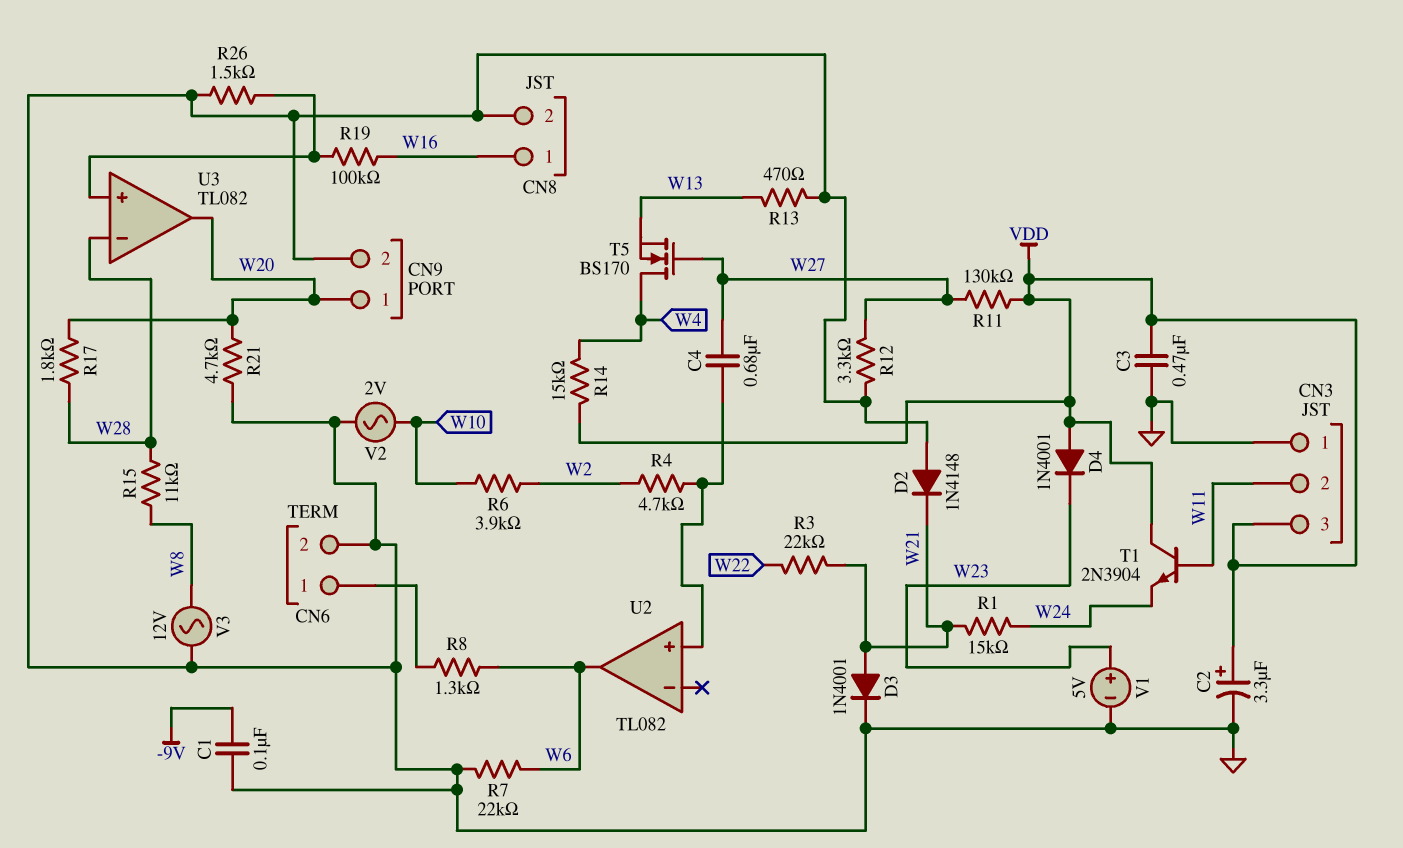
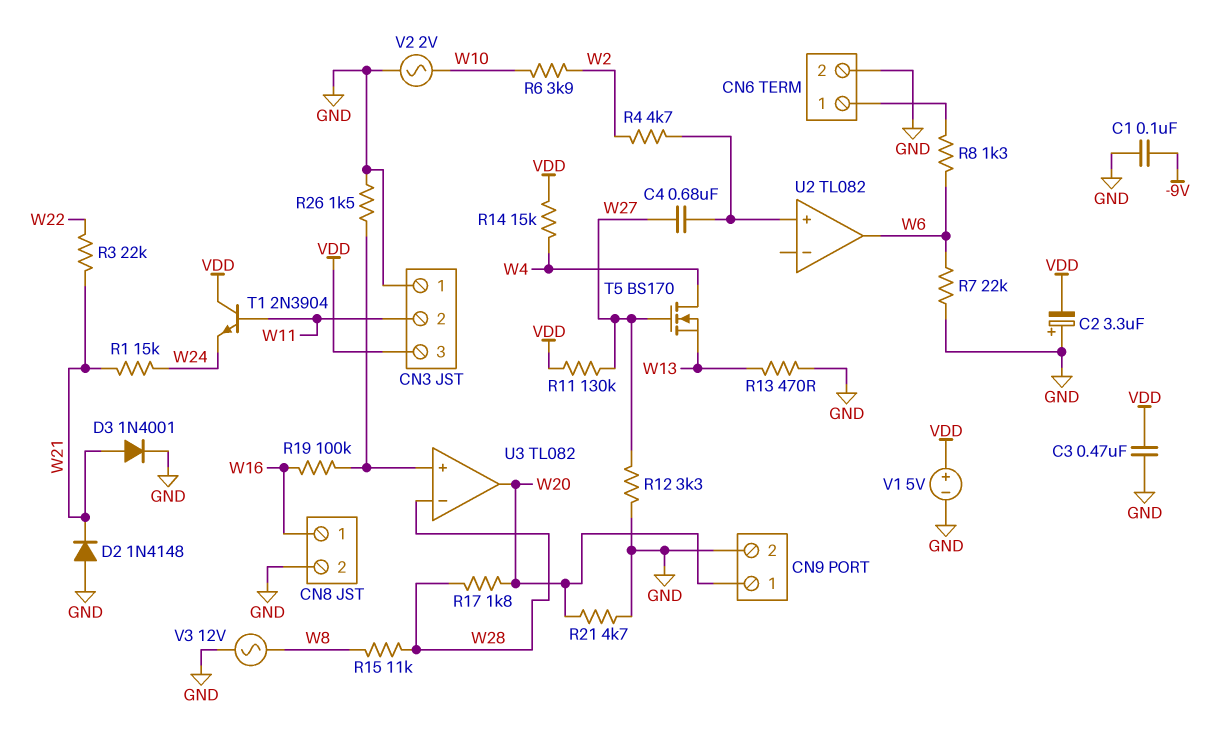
C2: 3.3uF (plus VDD, minus GND) -> 3.3uF (plus GND, minus VDD)
D4: diode 1N4001 (A VDD, K W23) -> none
V1: 5V (plus W23, minus GND) -> 5V (plus VDD, minus GND)

